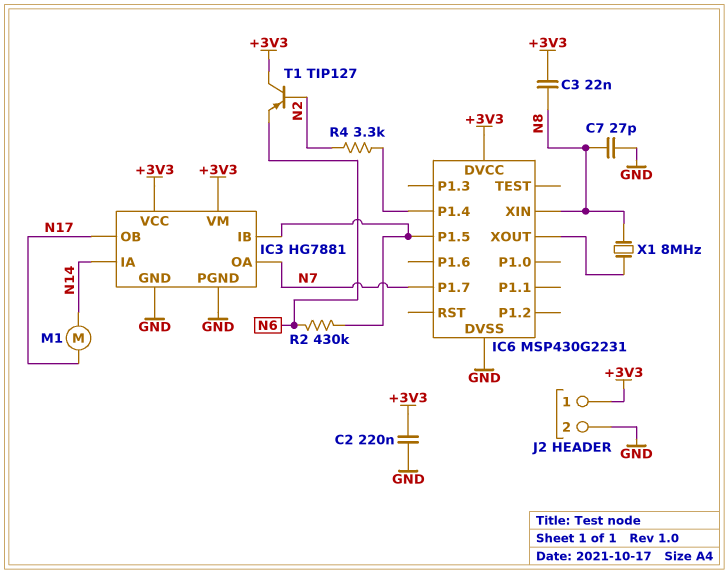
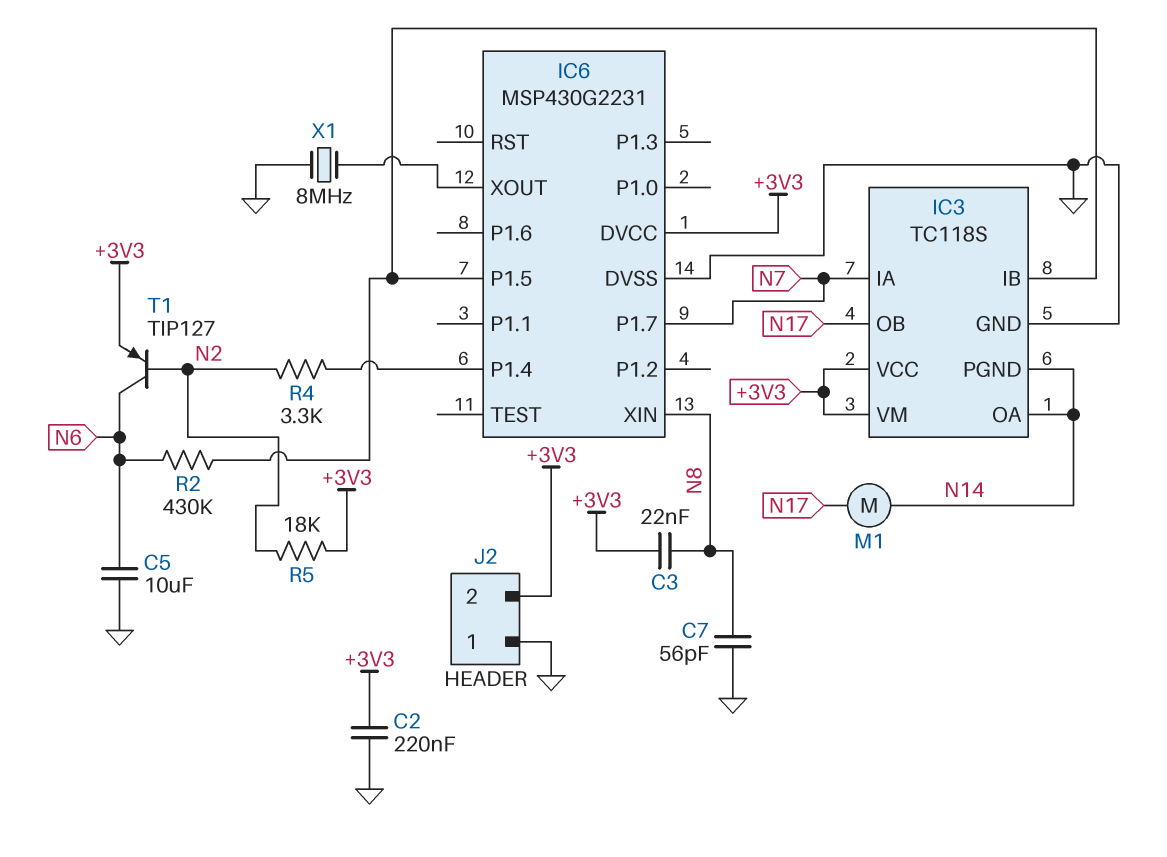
C5: none -> 10uF (GND, N6)
C7: 27pF (GND, N8) -> 56pF (GND, N8)
IC3: HG7881 -> TC118S
IC3 pin IA: N14 -> N7
IC3 pin OA: N7 -> N14
IC3 pin PGND: GND -> N14
J2 pin 1: +3V3 -> GND
J2 pin 2: GND -> +3V3
R5: none -> 18k (+3V3, N2)
T1: PNP TIP127 (B N2, C +3V3, E N6) -> PNP TIP127 (B N2, C N6, E +3V3)
X1: 8MHz (IC6/XOUT, N8) -> 8MHz (GND, IC6/XOUT)

